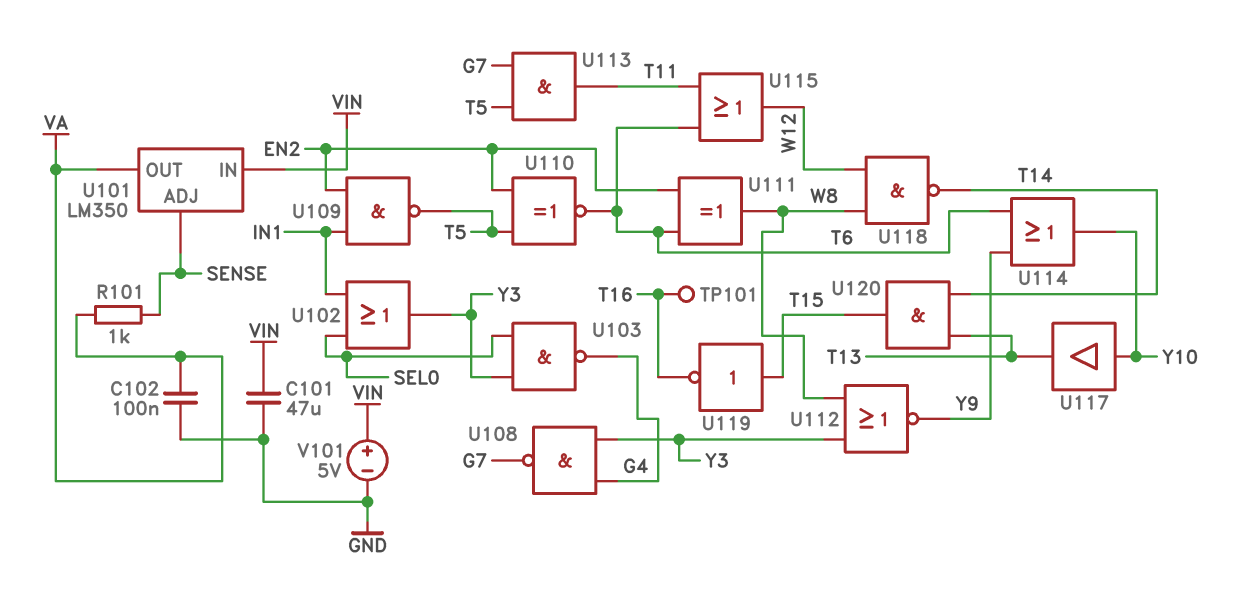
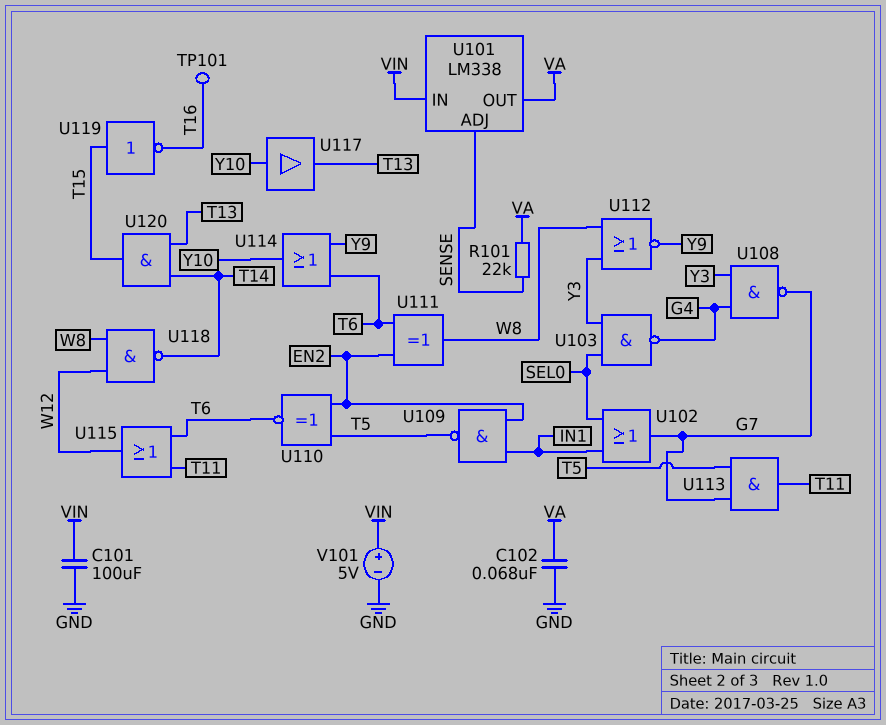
C101: 47uF (GND, VIN) -> 100uF (GND, VIN)
C102: 100nF (GND, VA) -> 68nF (GND, VA)
R101: 1k (SENSE, VA) -> 22k (SENSE, VA)
U101: LM350 -> LM338
U102: OR (in IN1, in SEL0, out Y3) -> OR (in IN1, in SEL0, out G7)

